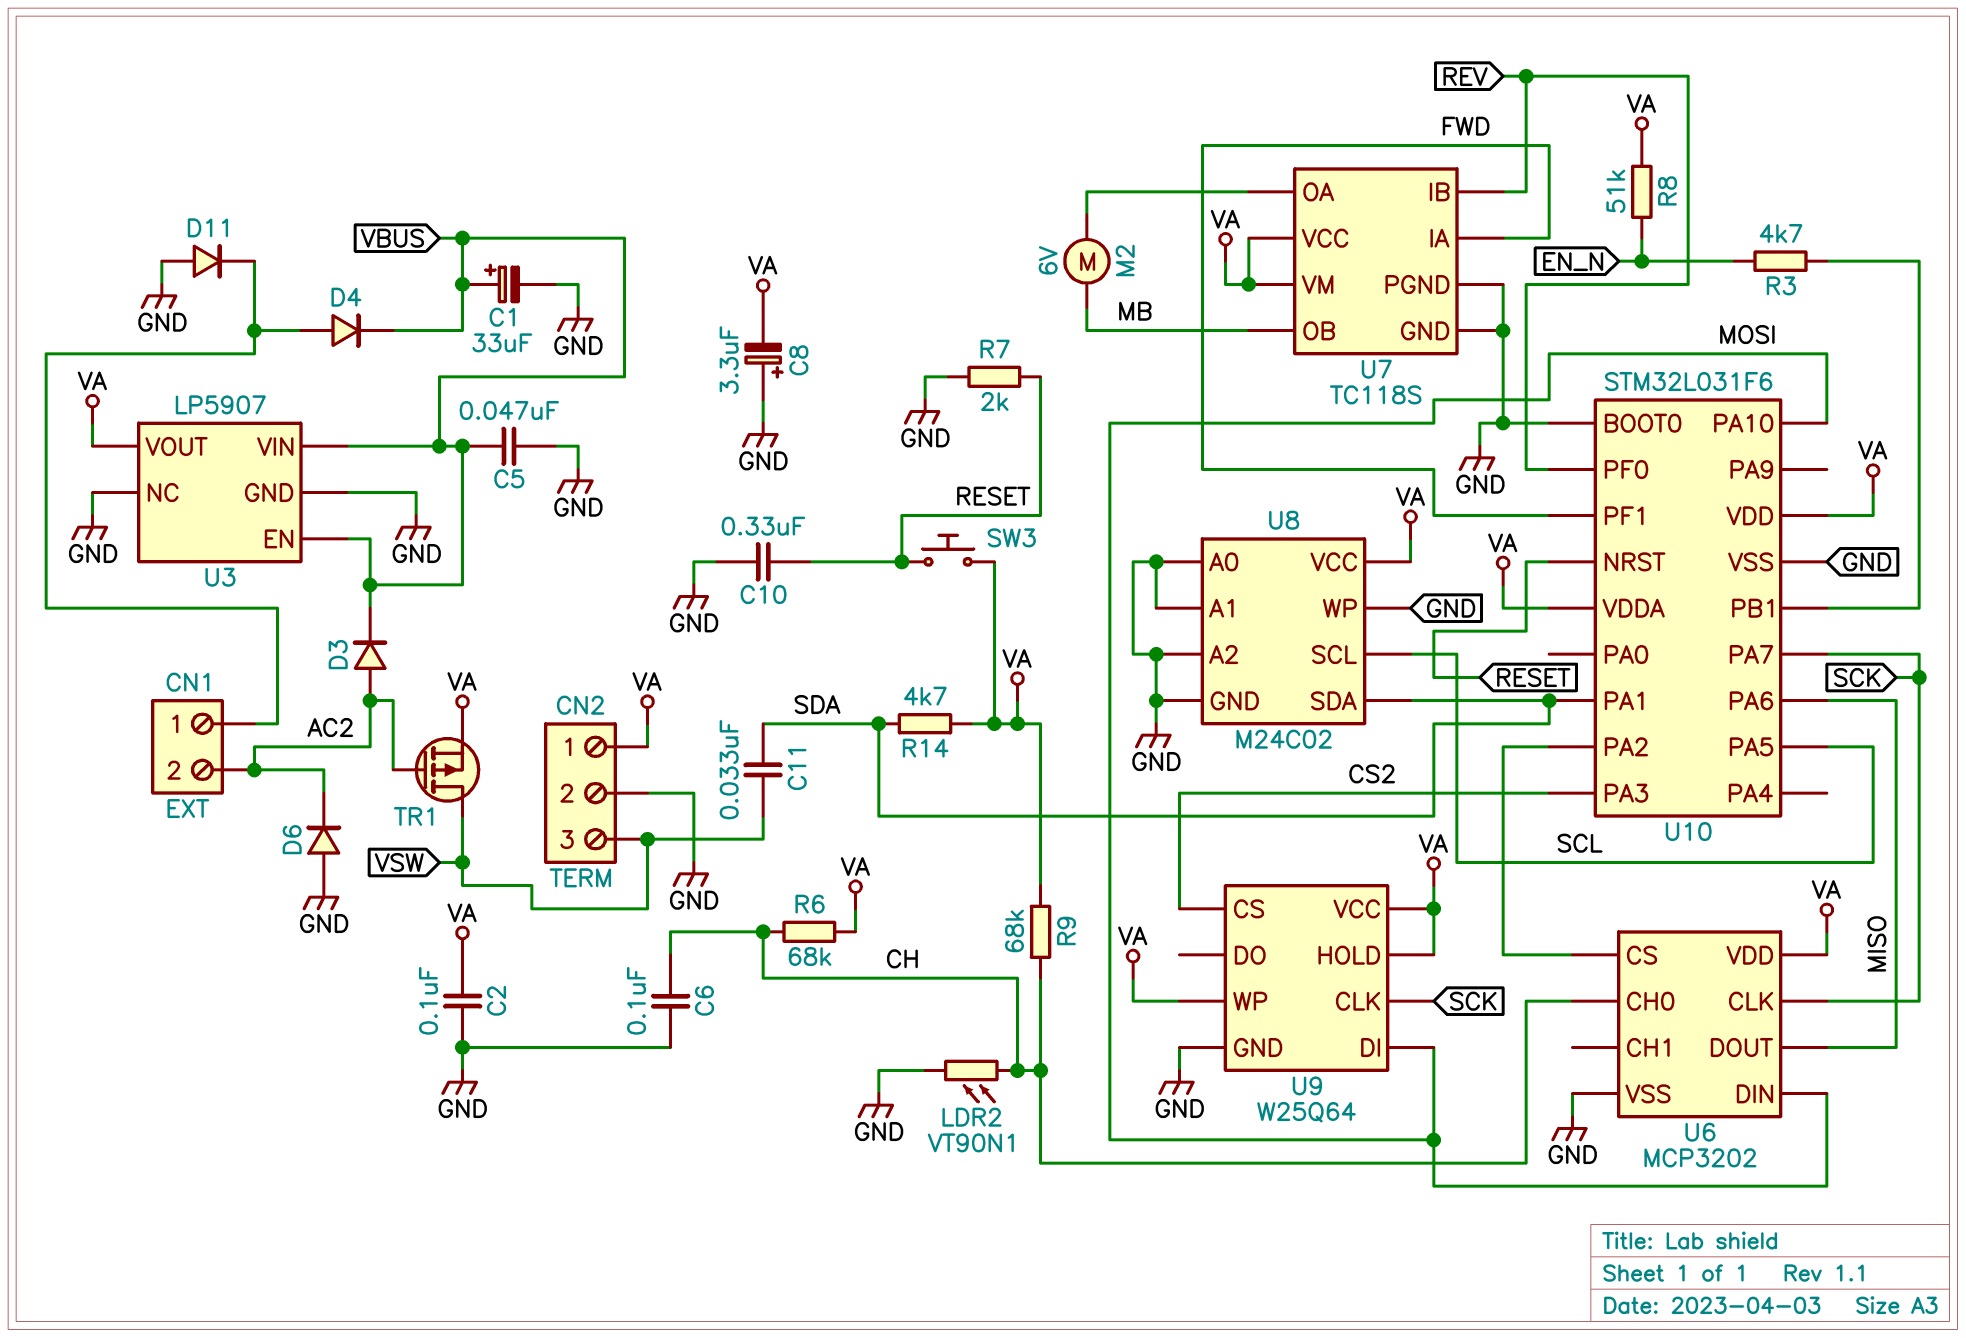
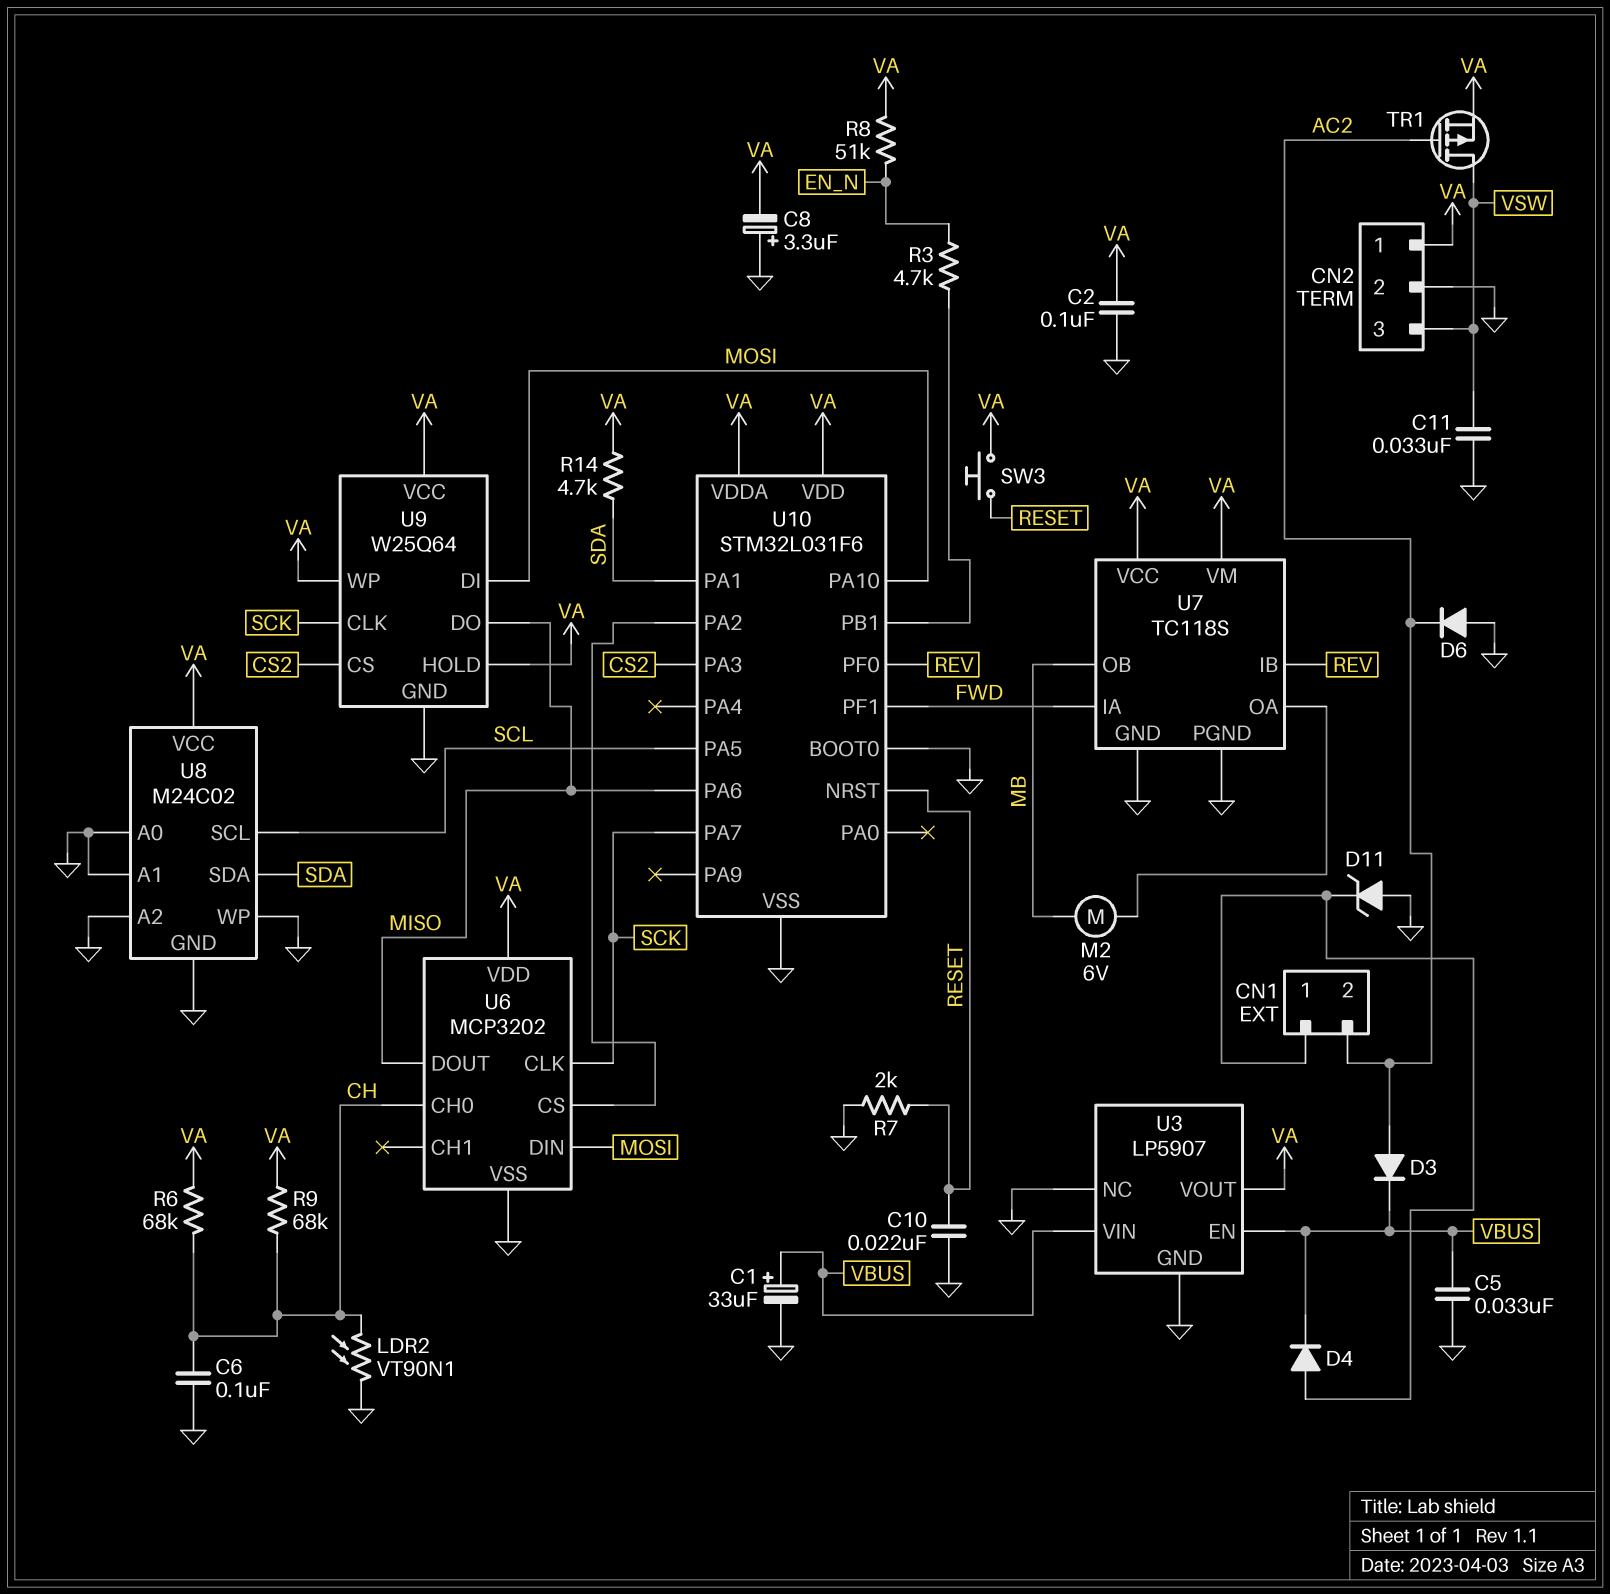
C5: 47nF (GND, VBUS) -> 33nF (GND, VBUS)
C10: 330nF (GND, RESET) -> 22nF (GND, RESET)
C11: 33nF (SDA, VSW) -> 33nF (GND, VSW)
D11: diode (A GND, K CN1/1) -> zener (A GND, K CN1/1)
U9 pin DO: none -> MISO

